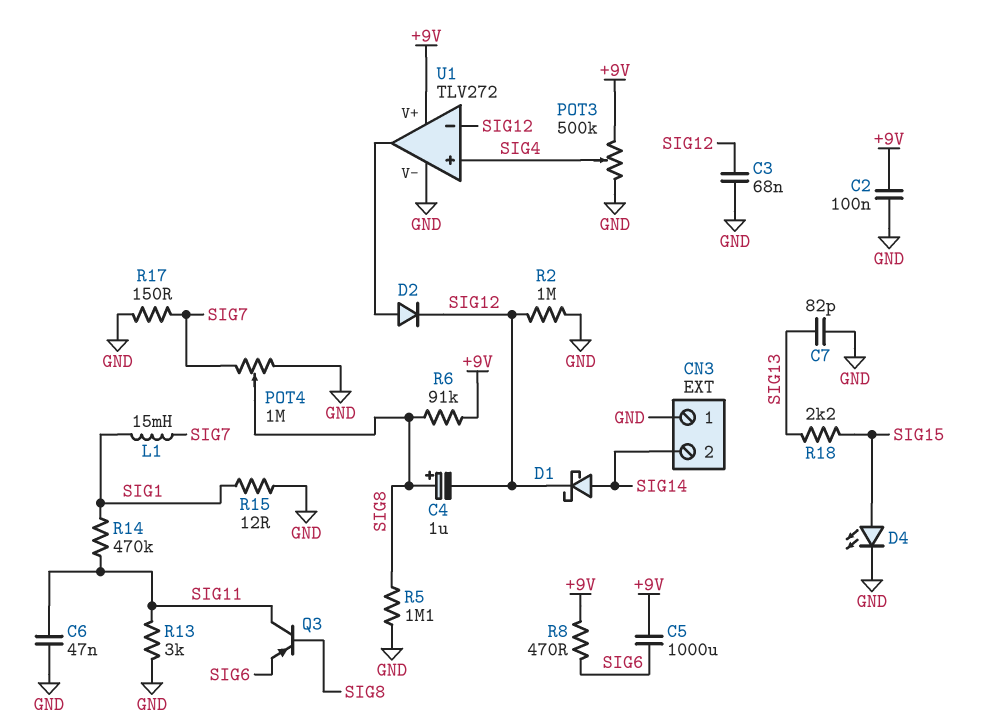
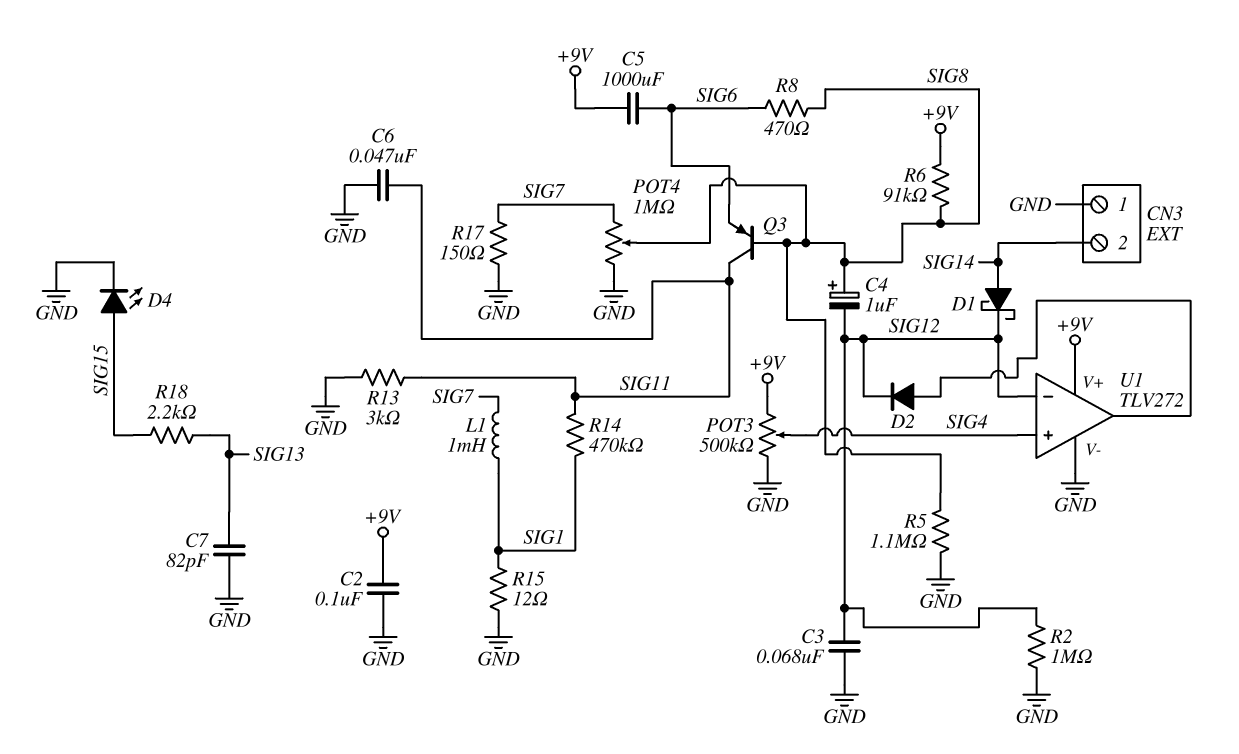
L1: 15mH (SIG1, SIG7) -> 1mH (SIG1, SIG7)
R8: 470 (+9V, SIG6) -> 470 (SIG6, SIG8)

